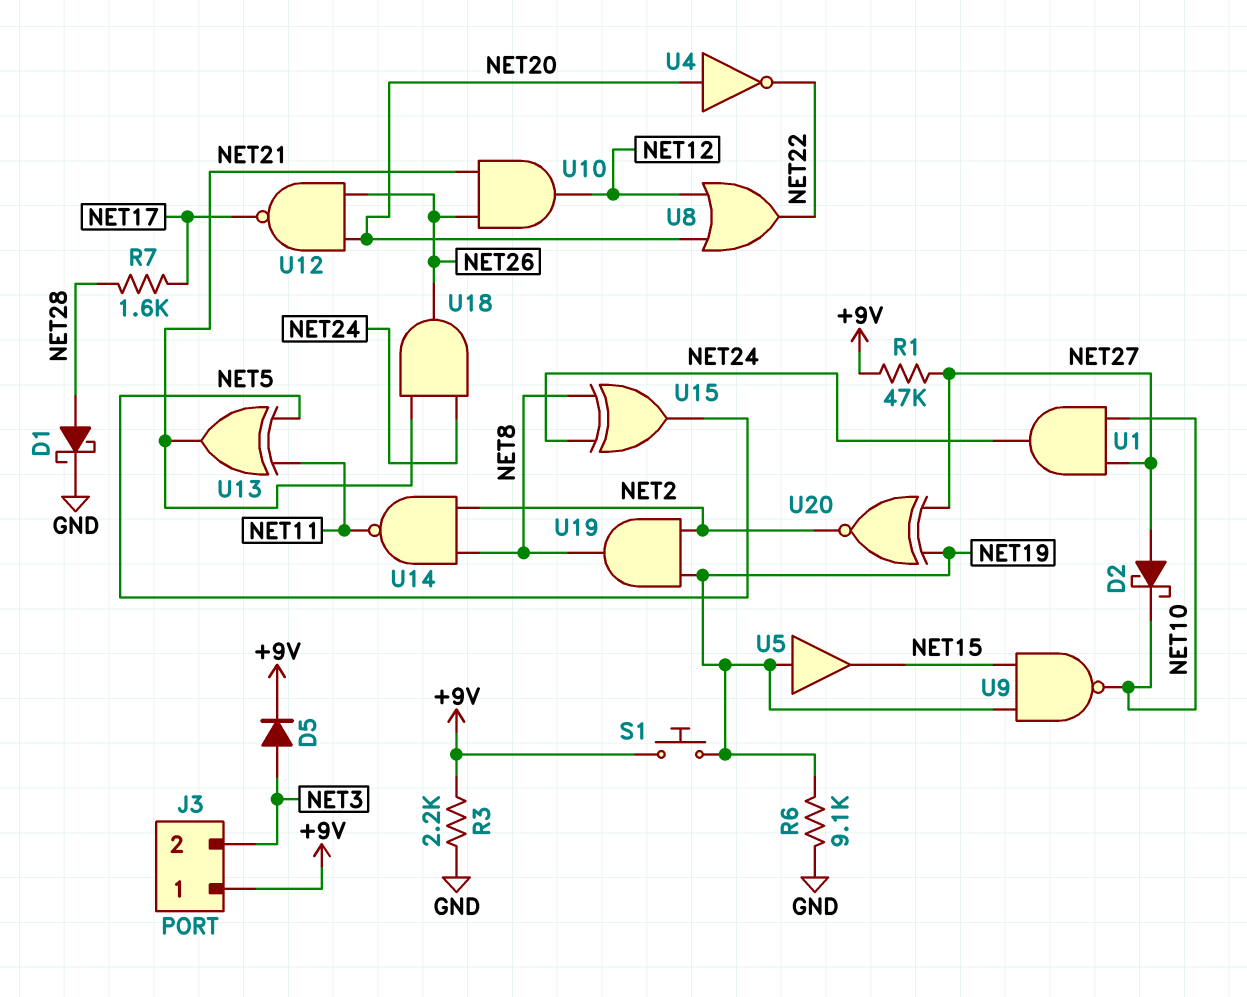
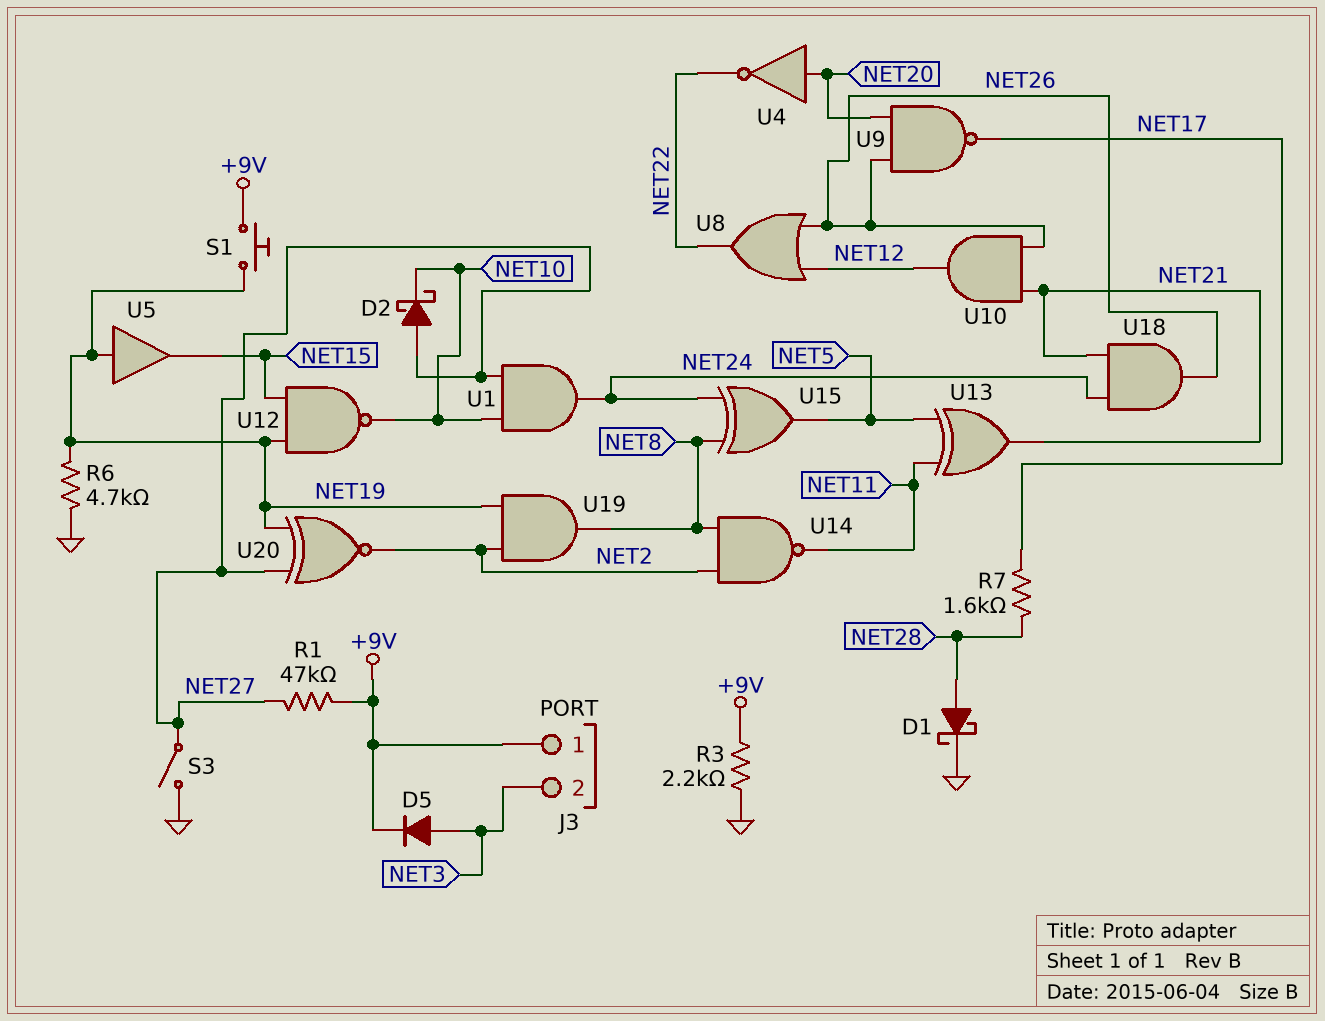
R6: 9.1k (GND, NET19) -> 4.7k (GND, NET19)
S3: none -> switch (GND, NET27)
U8: OR (in NET12, in NET20, out NET22) -> OR (in NET12, in NET26, out NET22)
U9: NAND (in NET15, in NET19, out NET10) -> NAND (in NET20, in NET26, out NET17)
U12: NAND (in NET20, in NET26, out NET17) -> NAND (in NET15, in NET19, out NET10)

